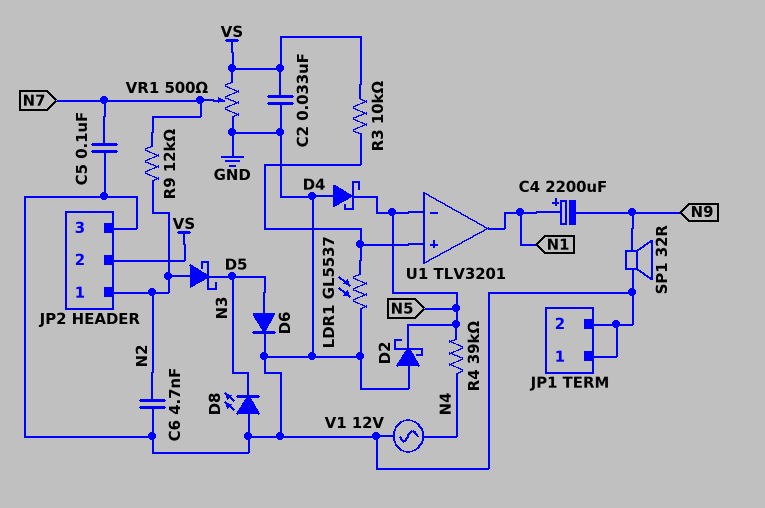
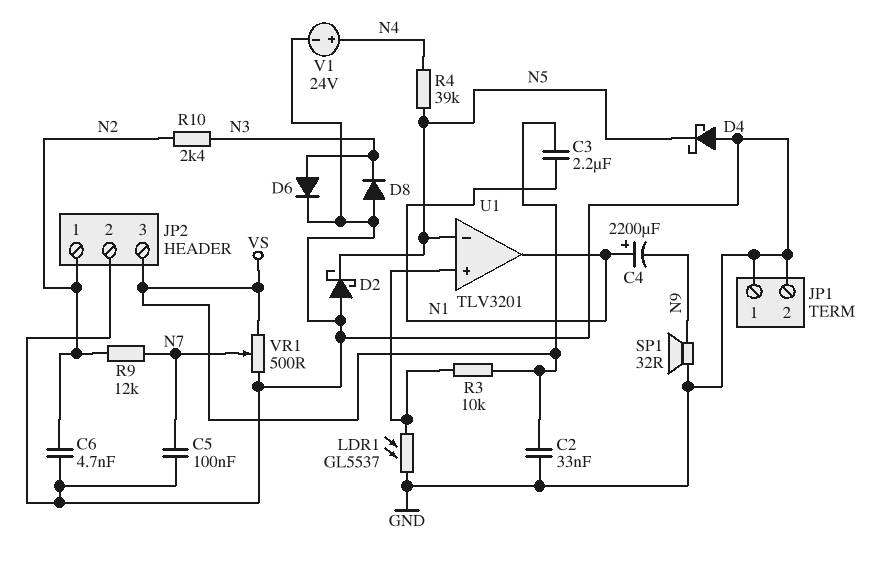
C3: none -> 2.2uF (N1, VS)
D5: schottky (A N2, K N3) -> none
D8: LED (A GND, K N3) -> diode (A GND, K N3)
JP2 pin 2: VS -> GND
JP2 pin 3: GND -> VS
R10: none -> 2.4k (N2, N3)
V1: AC 12V (GND, N4) -> 24V (plus N4, minus GND)

